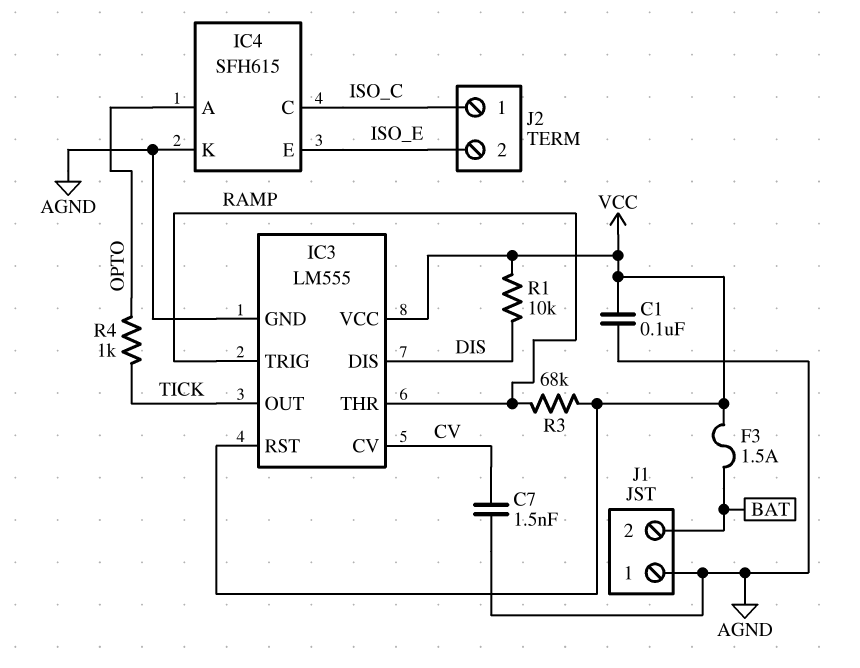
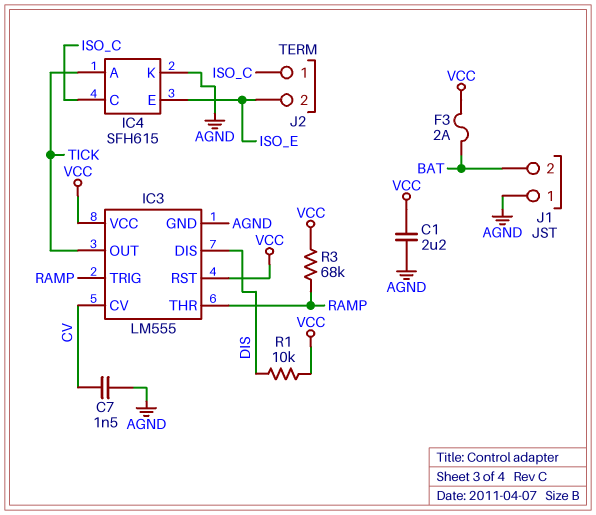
C1: 100nF (AGND, VCC) -> 2.2uF (AGND, VCC)
F3: 1.5A (BAT, VCC) -> 2A (BAT, VCC)
IC4 pin A: OPTO -> TICK
R4: 1k (OPTO, TICK) -> none

